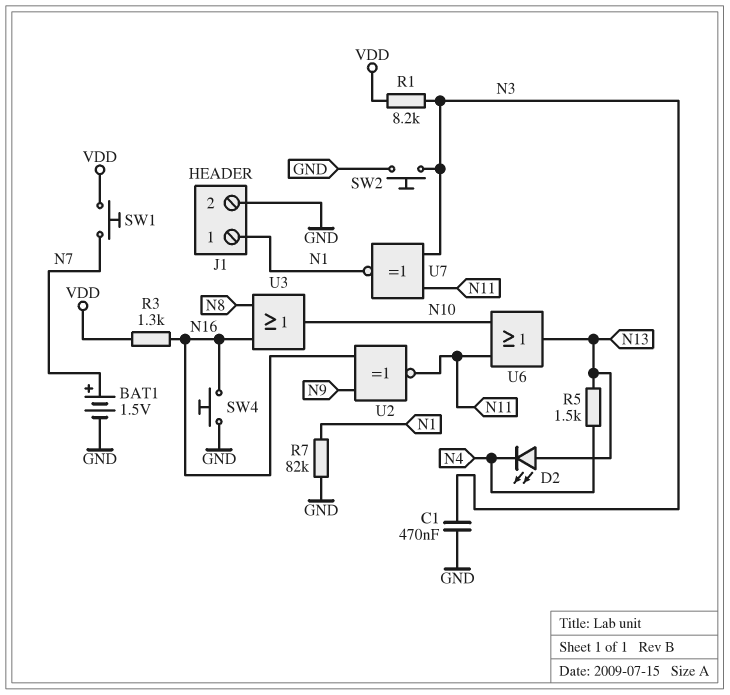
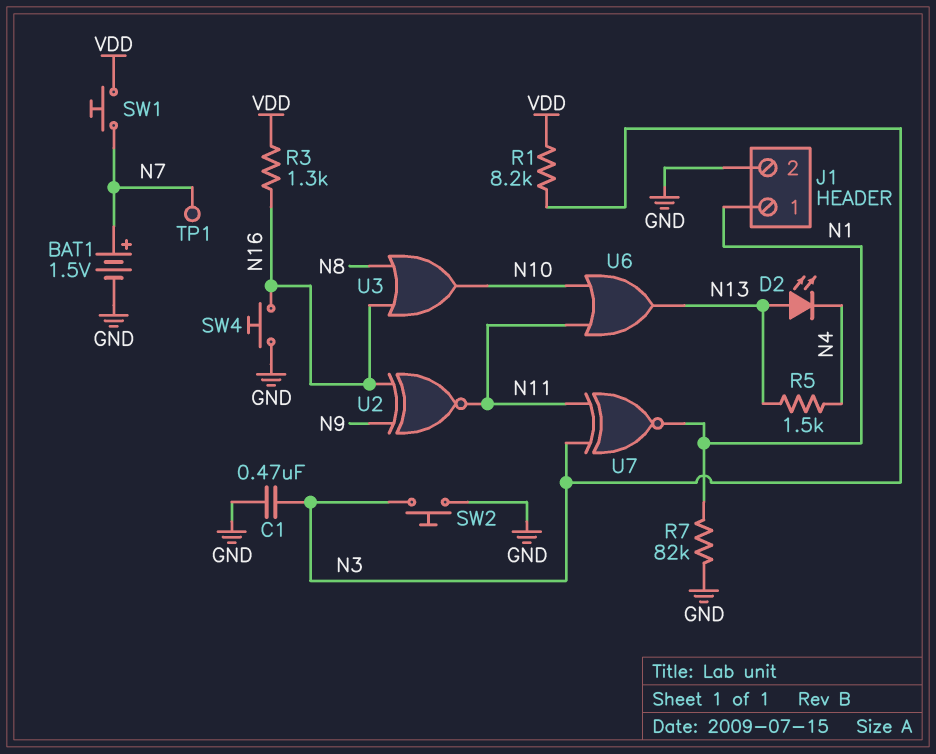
TP1: none -> test point (N7)

